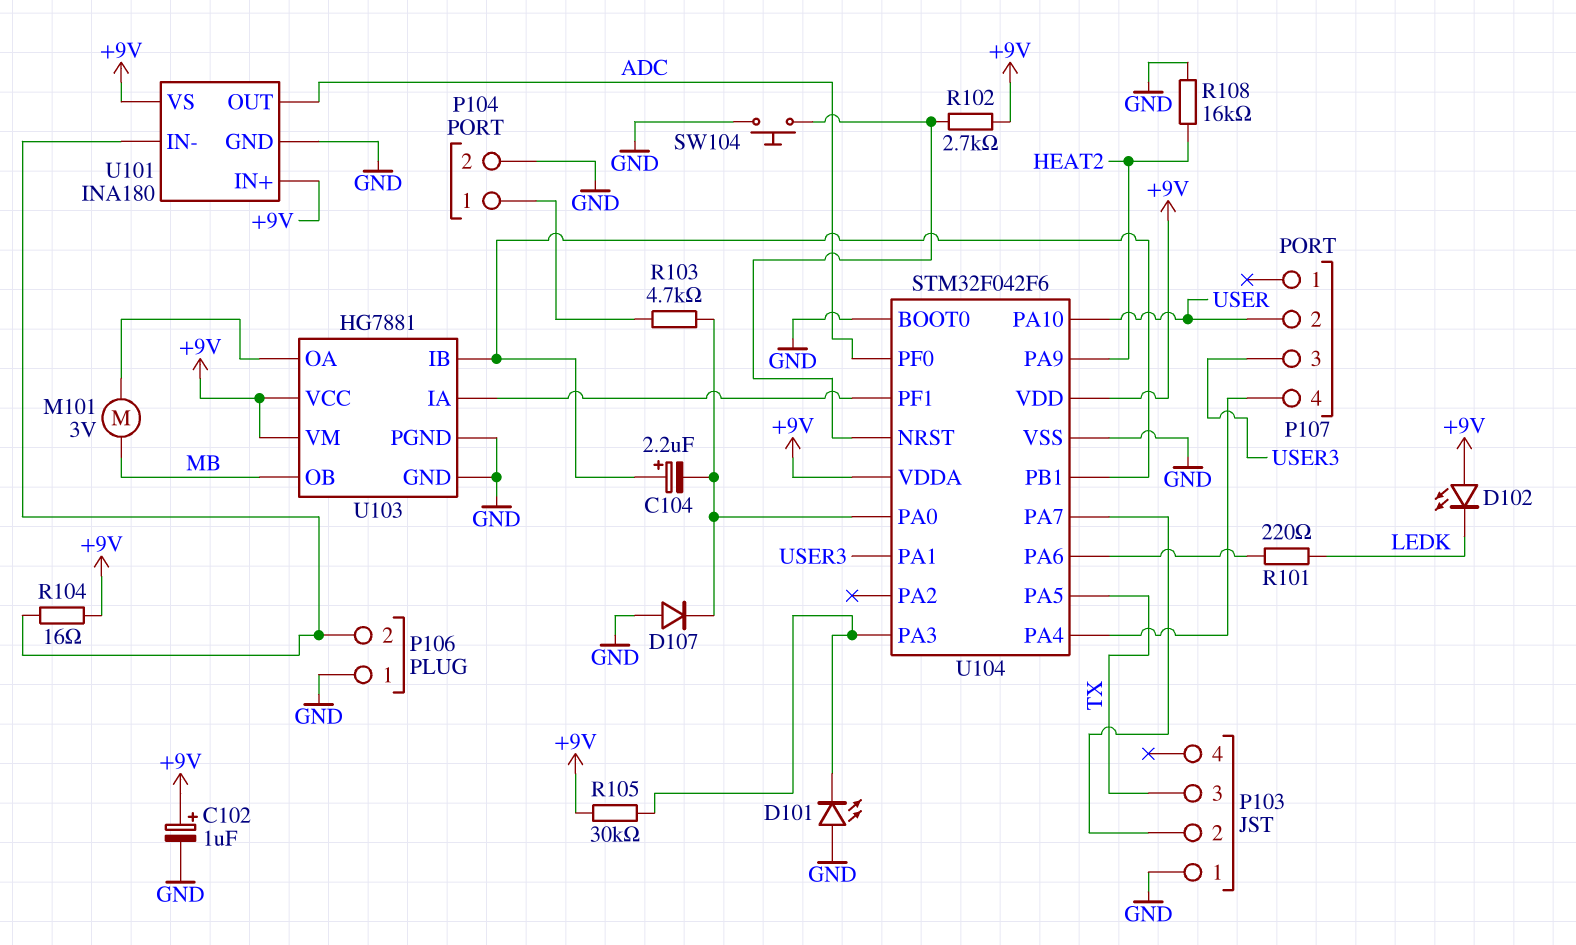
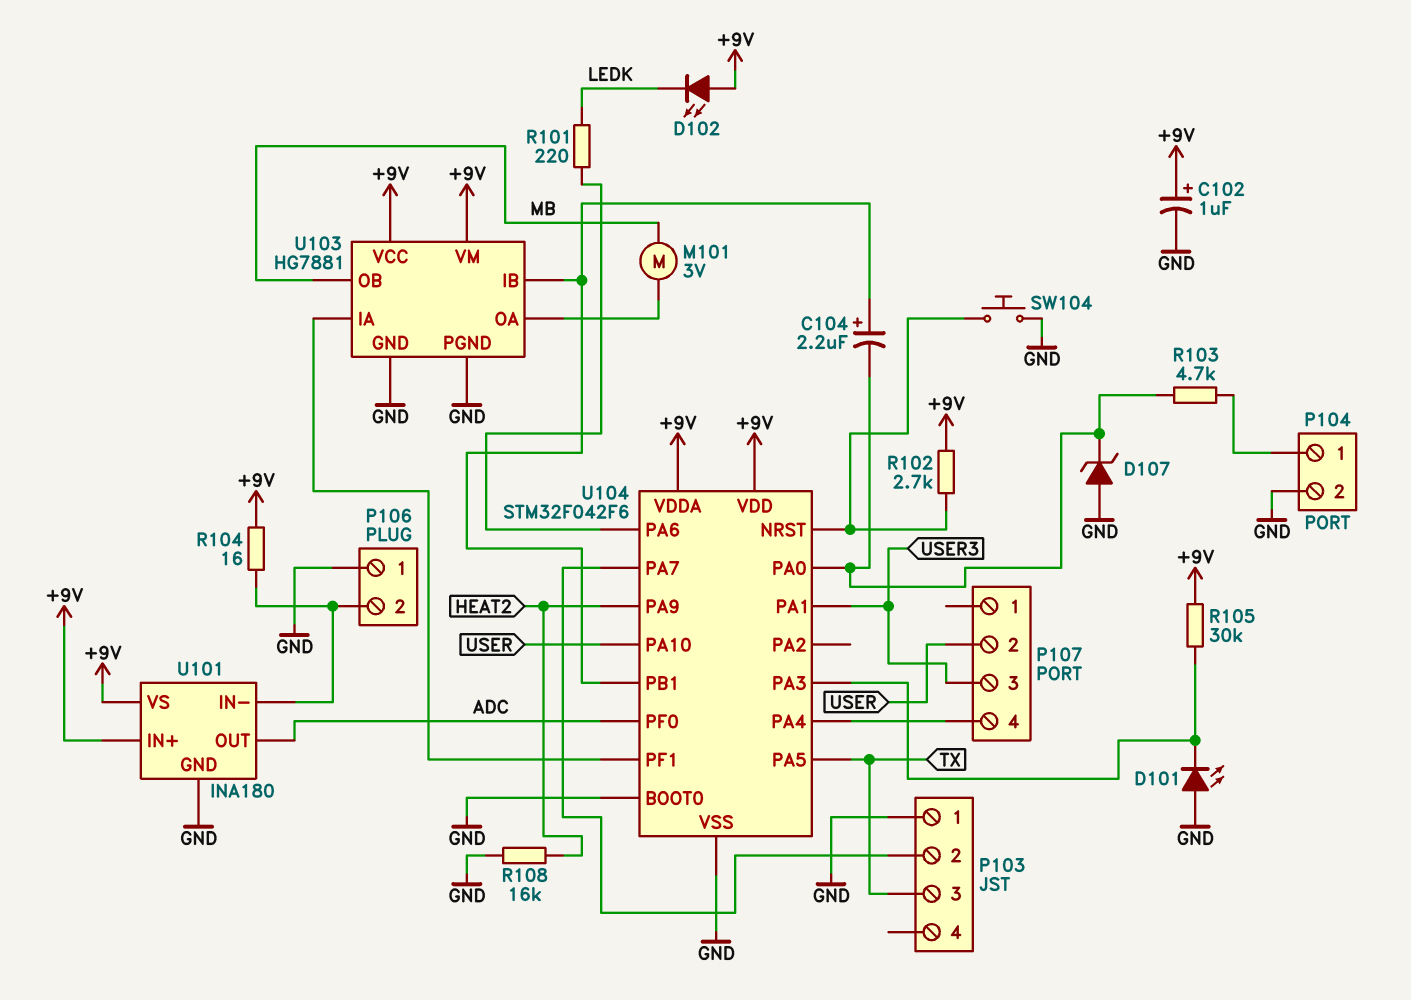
D107: diode (A GND, K U104/PA0) -> zener (A GND, K U104/PA0)

